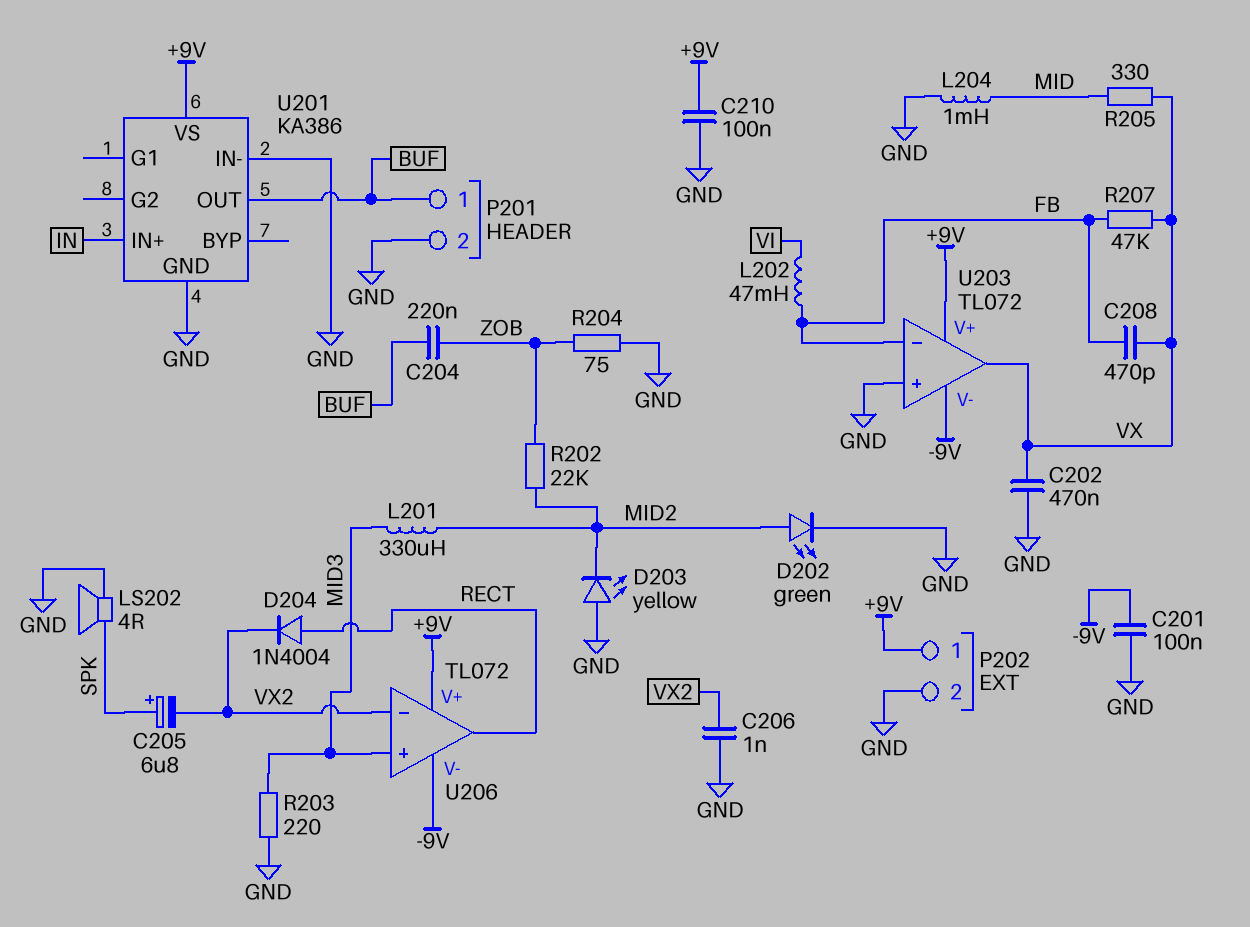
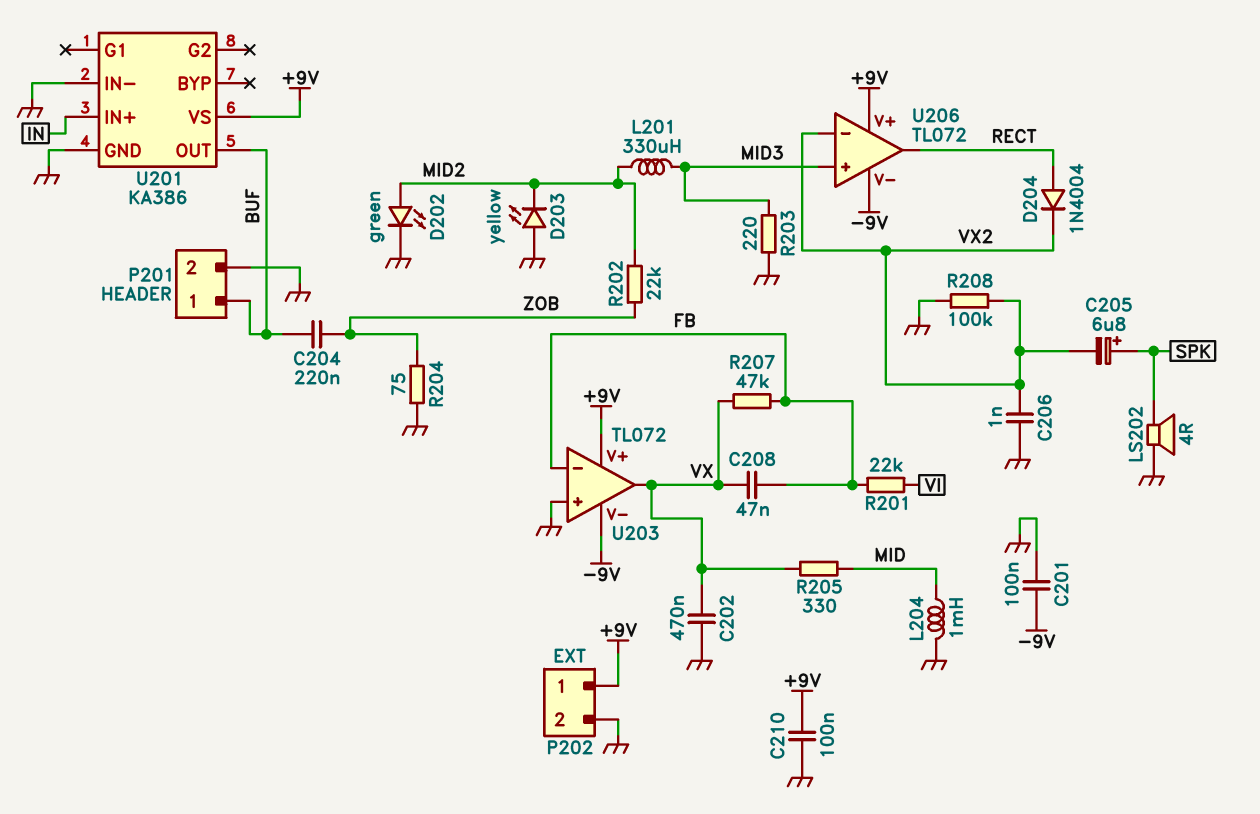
C208: 470pF (FB, VX) -> 47nF (FB, VX)
L202: 47mH (FB, VI) -> none
R201: none -> 22k (FB, VI)
R208: none -> 100k (GND, VX2)

